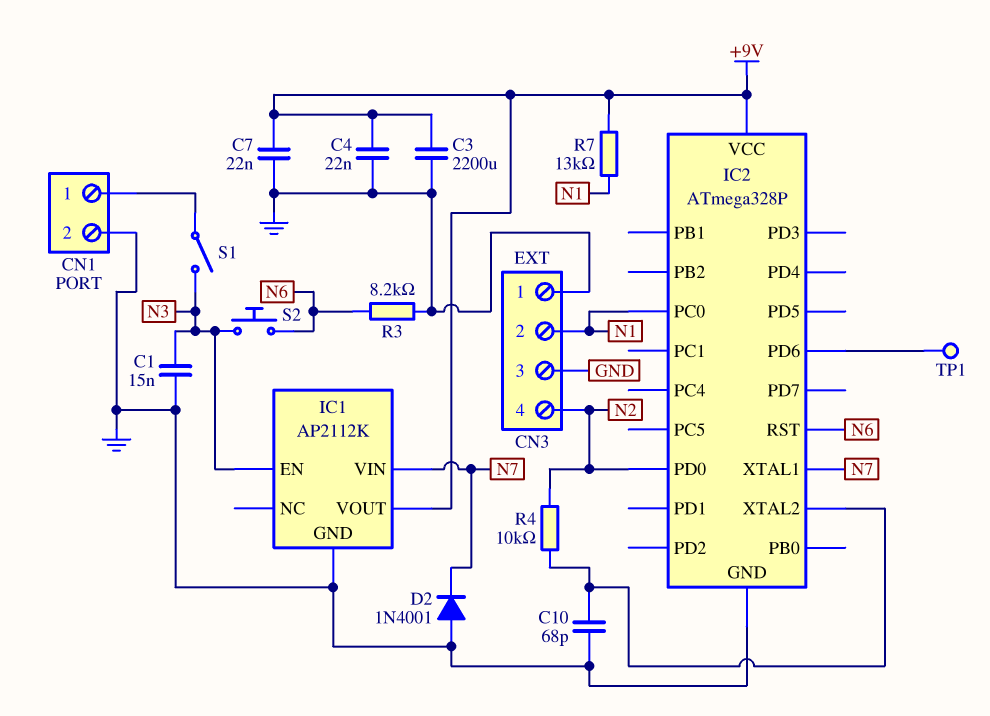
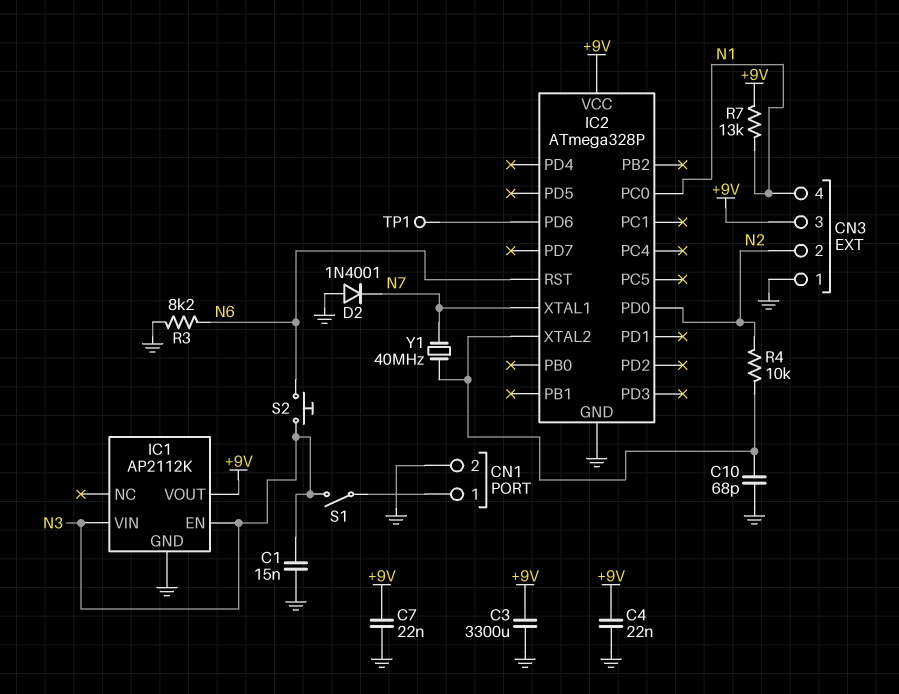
C3: 2200uF (+9V, GND) -> 3300uF (+9V, GND)
CN3 pin 2: N1 -> N2
CN3 pin 3: GND -> +9V
CN3 pin 4: N2 -> N1
IC1 pin VIN: N7 -> N3
Y1: none -> 40MHz (IC2/XTAL2, N7)

